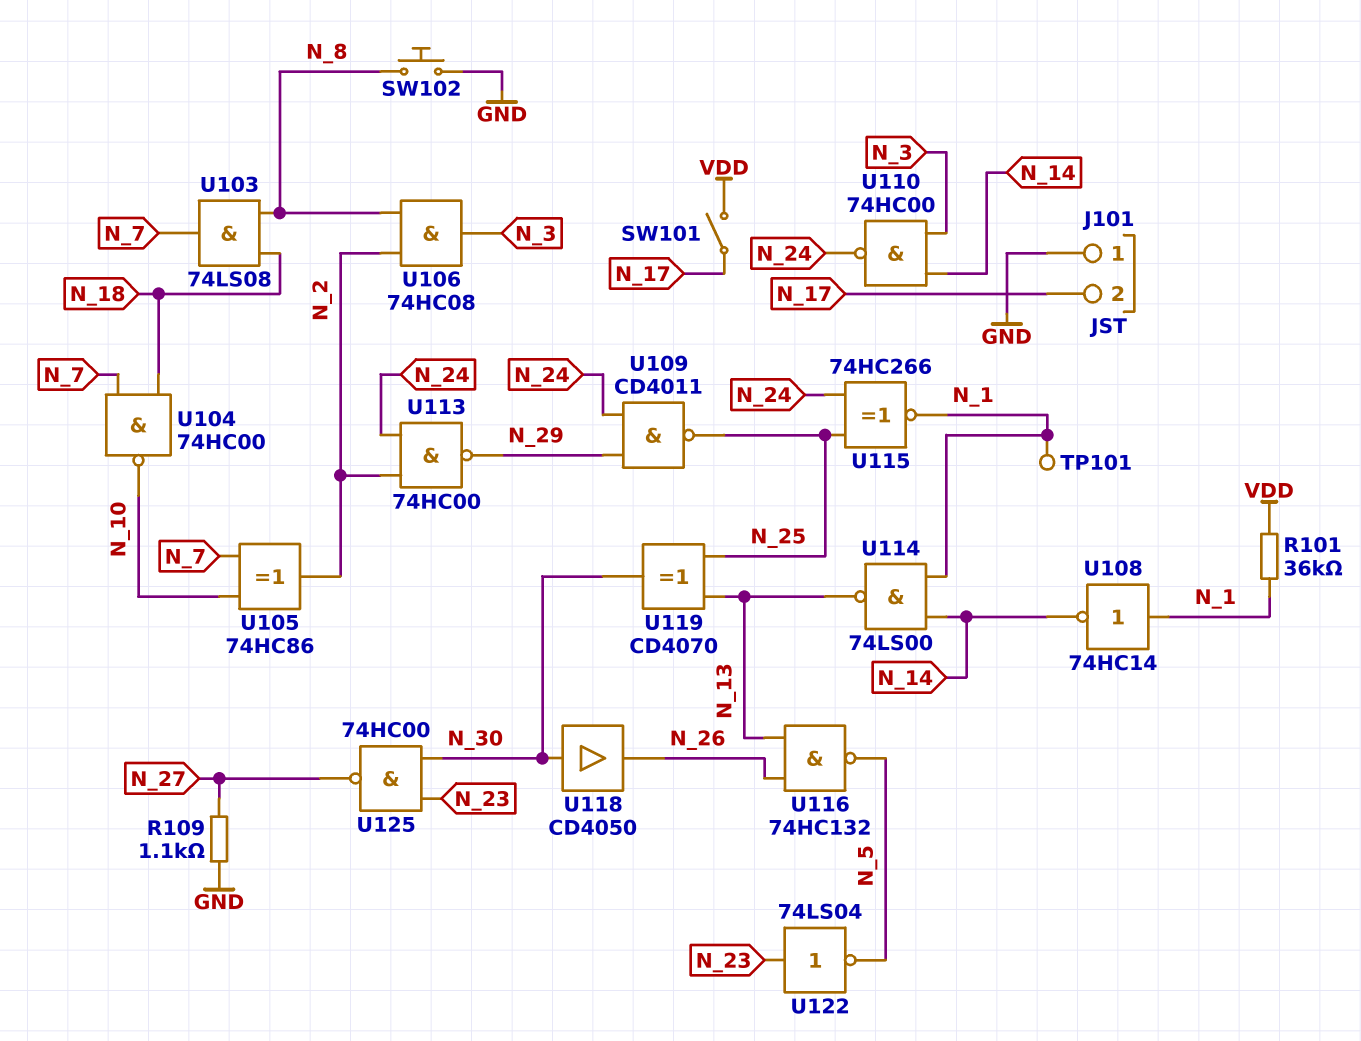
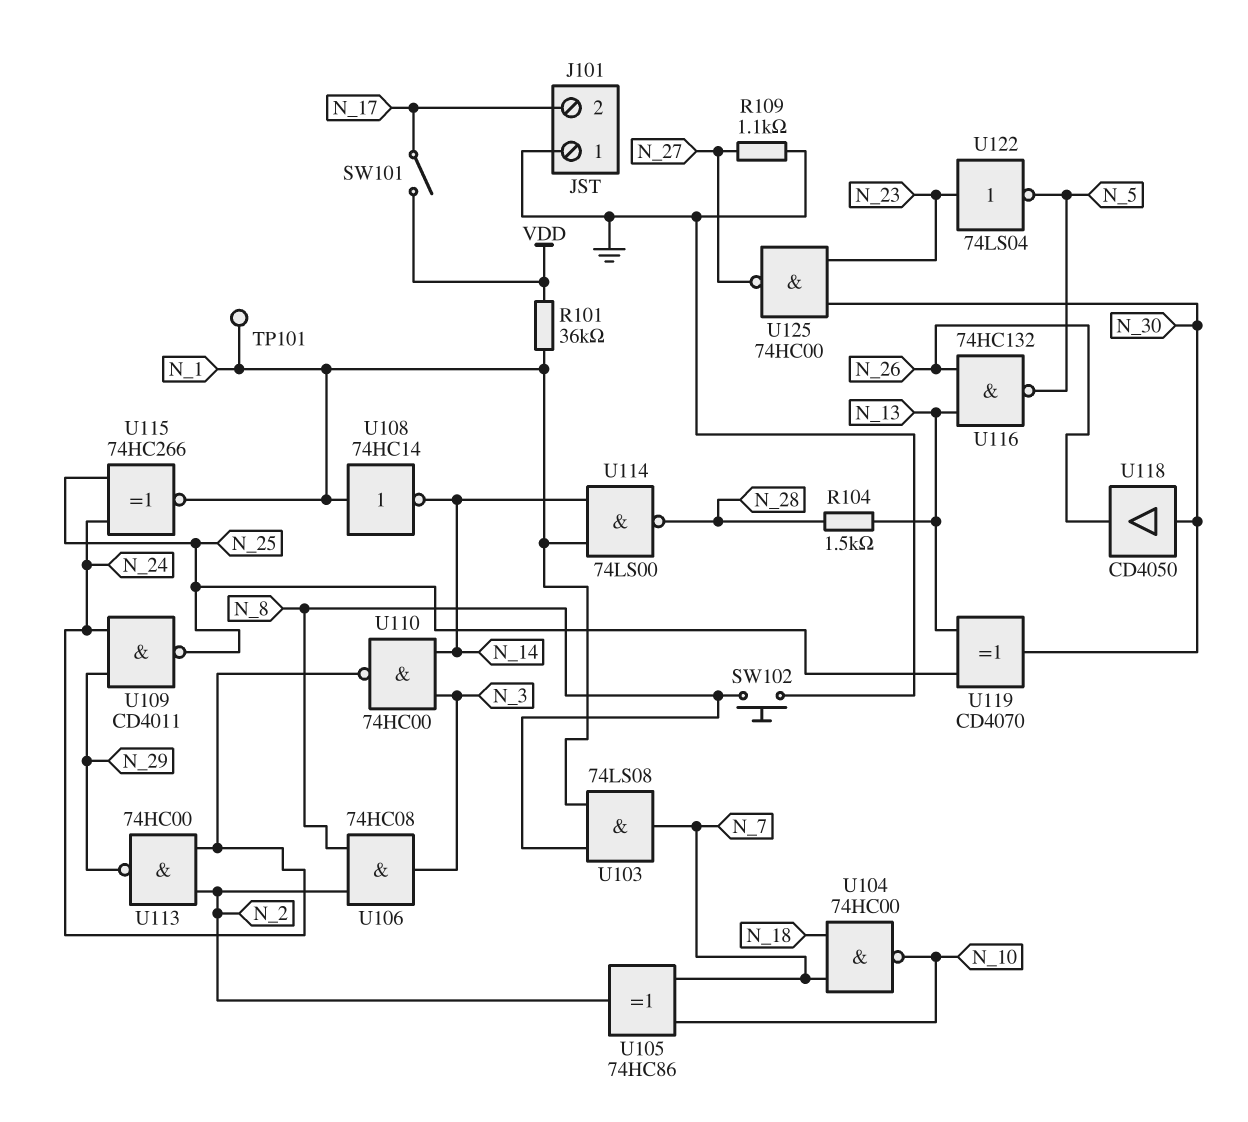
R104: none -> 1.5k (N_13, N_28)
U103: AND 74LS08 (in N_8, in N_18, out N_7) -> AND 74LS08 (in N_1, in N_8, out N_7)
U114: NAND 74LS00 (in N_1, in N_14, out N_13) -> NAND 74LS00 (in N_1, in N_14, out N_28)

